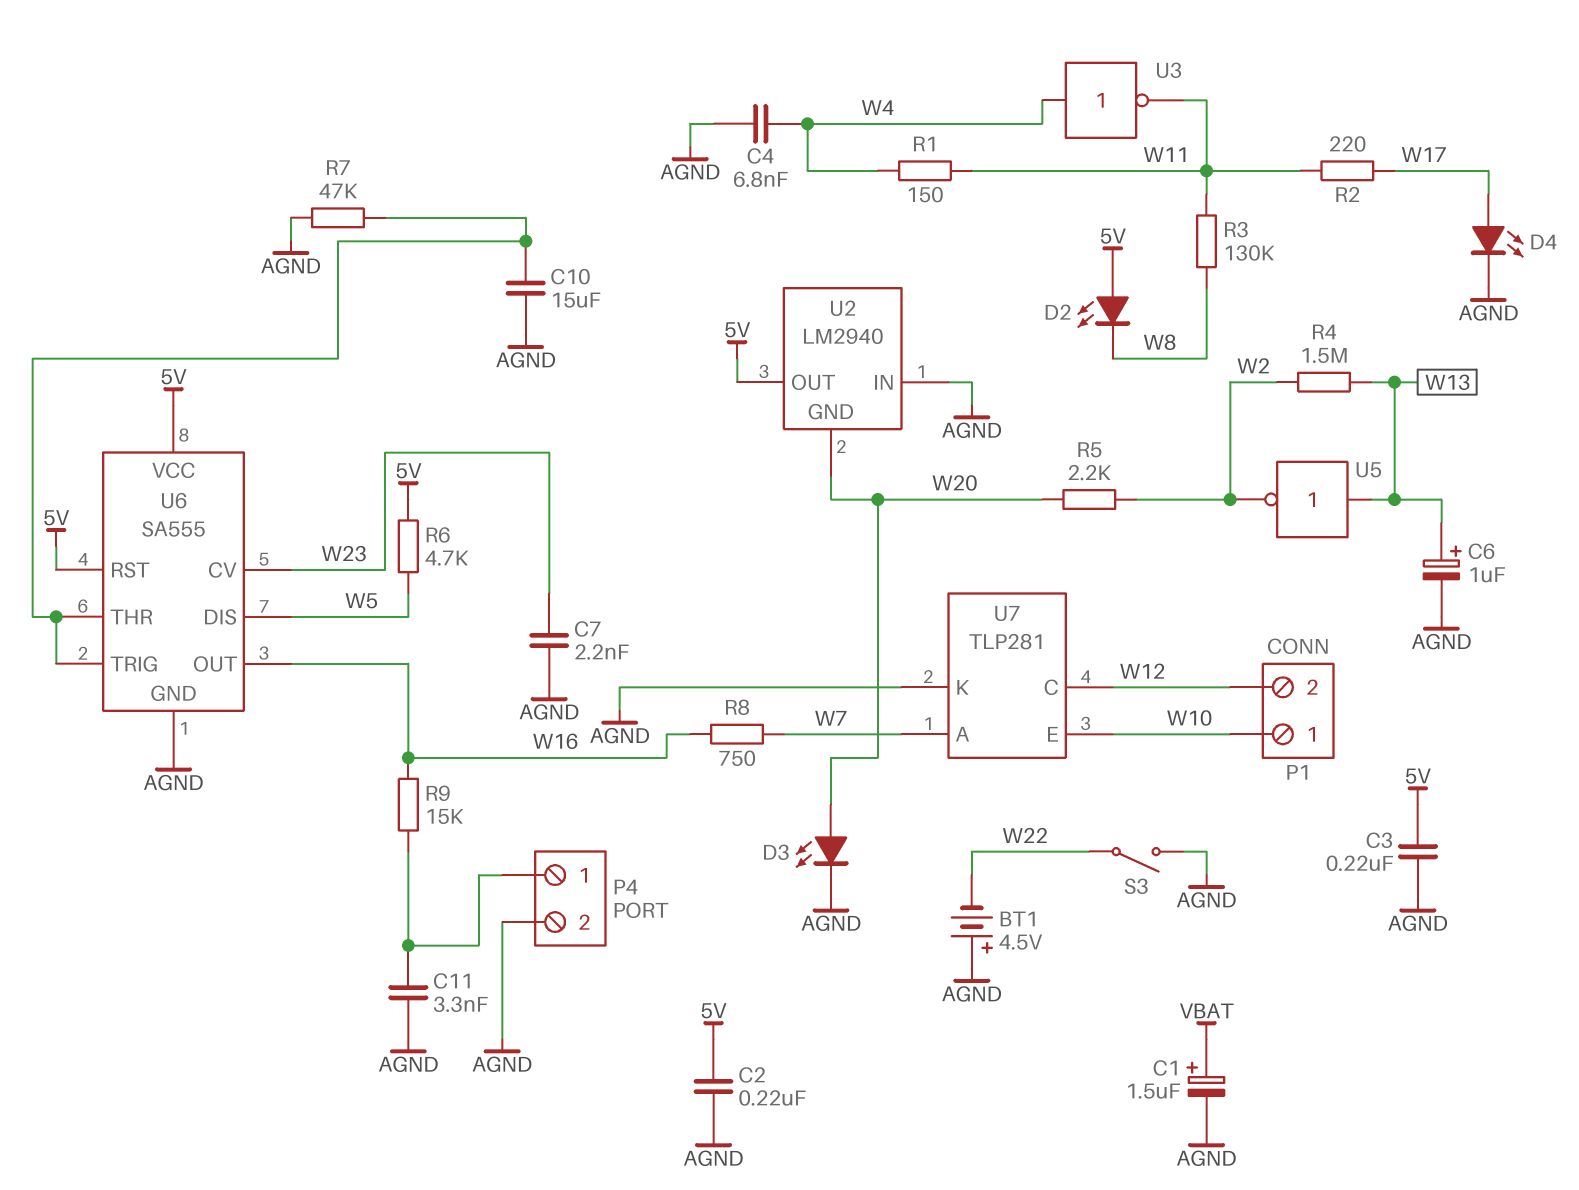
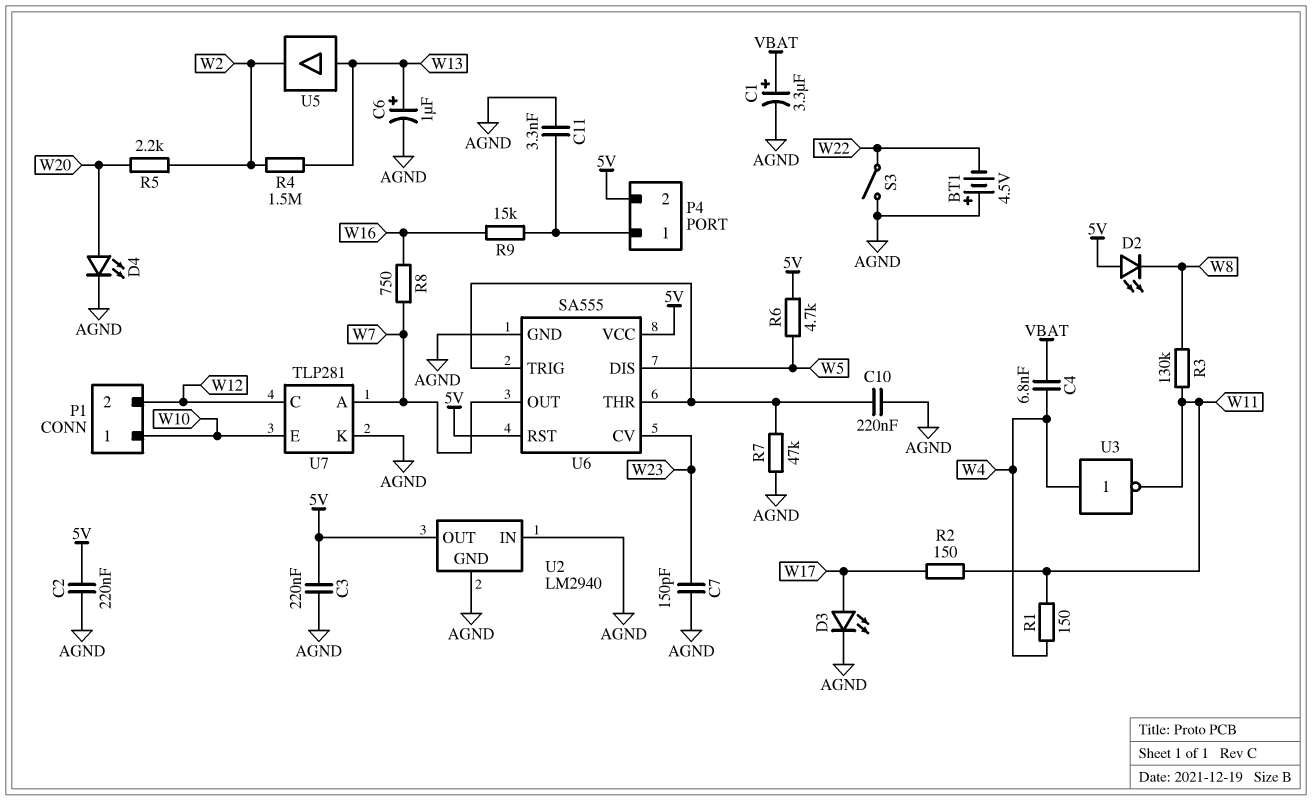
C1: 1.5uF (plus VBAT, minus AGND) -> 3.3uF (plus VBAT, minus AGND)
C4: 6.8nF (AGND, W4) -> 6.8nF (VBAT, W4)
C7: 2.2nF (AGND, W23) -> 150pF (AGND, W23)
C10: 15uF (AGND, U6/THR) -> 220nF (AGND, U6/THR)
D3: LED (A W20, K AGND) -> LED (A W17, K AGND)
D4: LED (A W17, K AGND) -> LED (A W20, K AGND)
P4 pin 2: AGND -> 5V
R2: 220 (W11, W17) -> 150 (W11, W17)
U2 pin GND: W20 -> AGND
U5: NOT (in W13, out W2) -> buffer (in W13, out W2)
U6 pin OUT: W16 -> W7

